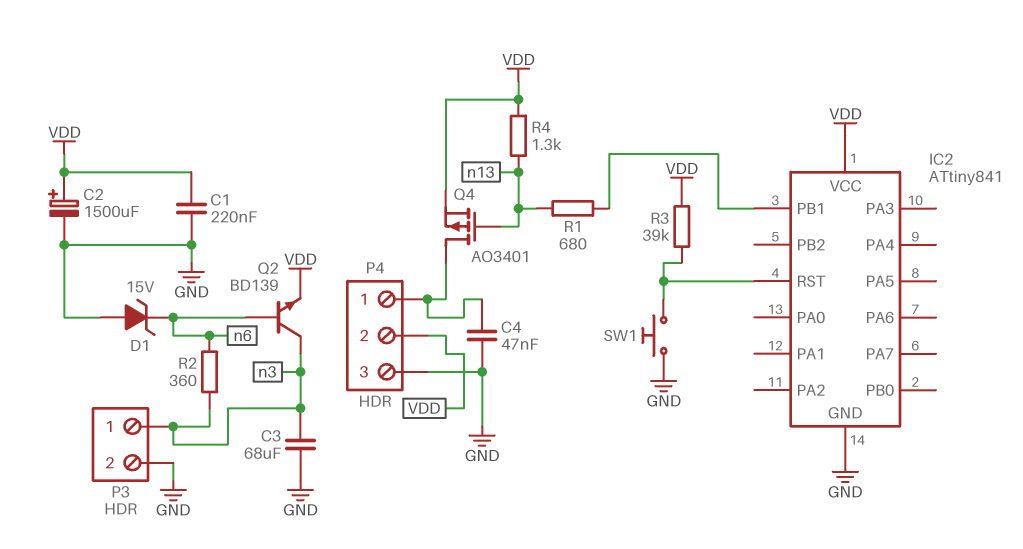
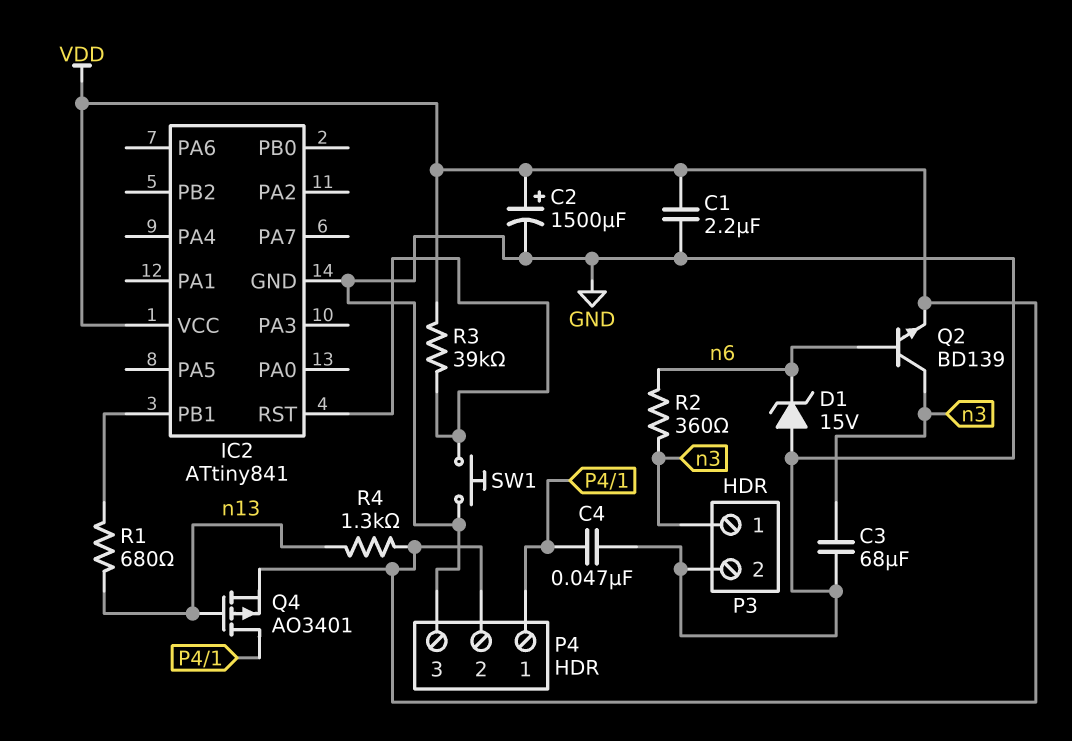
C1: 220nF (GND, VDD) -> 2.2uF (GND, VDD)

